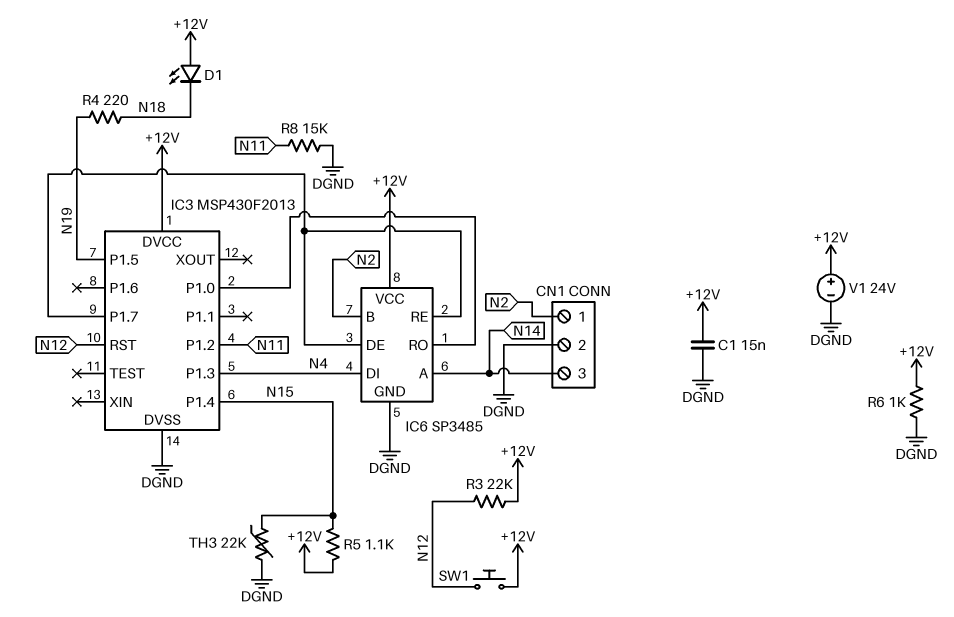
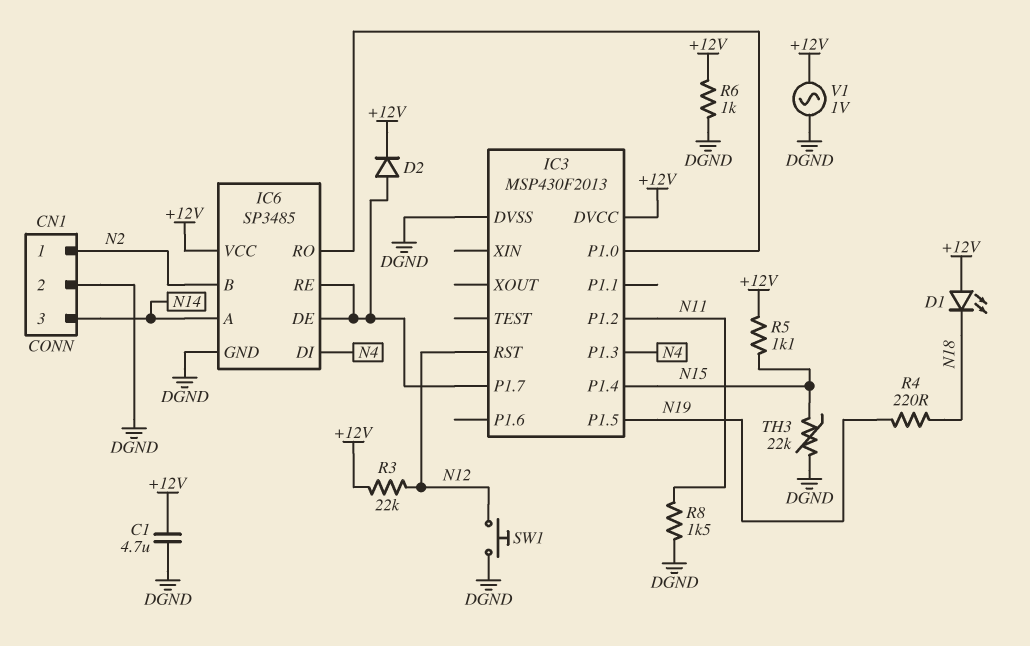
C1: 15nF (+12V, DGND) -> 4.7uF (+12V, DGND)
D2: none -> diode (A IC3/P1.7, K +12V)
R8: 15k (DGND, N11) -> 1.5k (DGND, N11)
SW1: button (+12V, N12) -> button (DGND, N12)
V1: 24V (plus +12V, minus DGND) -> AC 1V (+12V, DGND)

